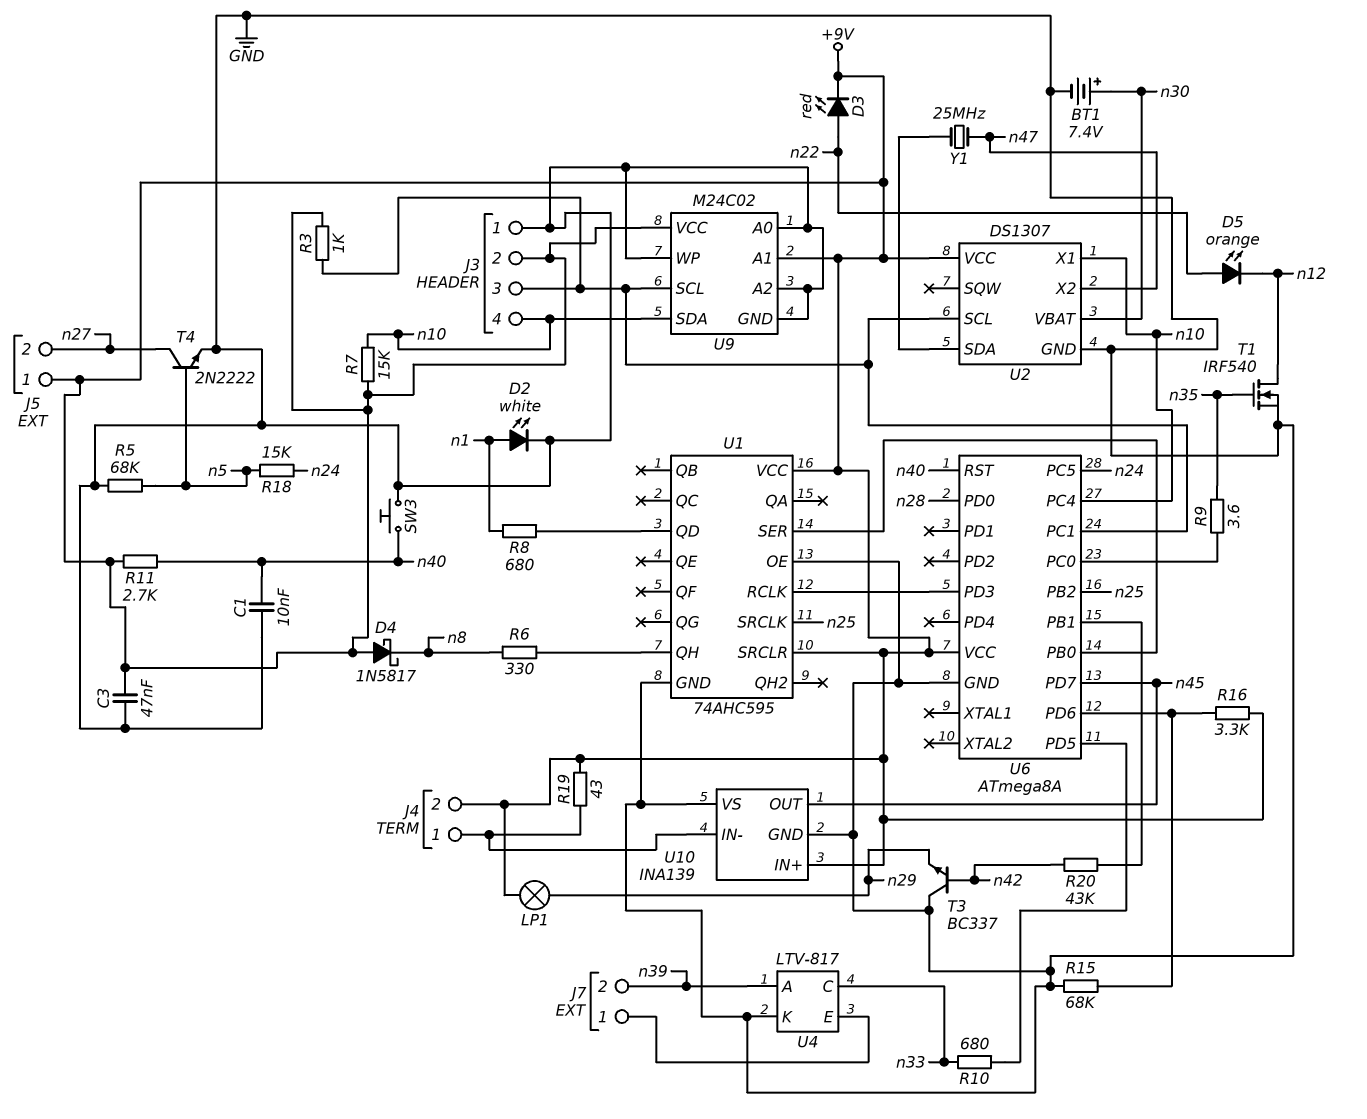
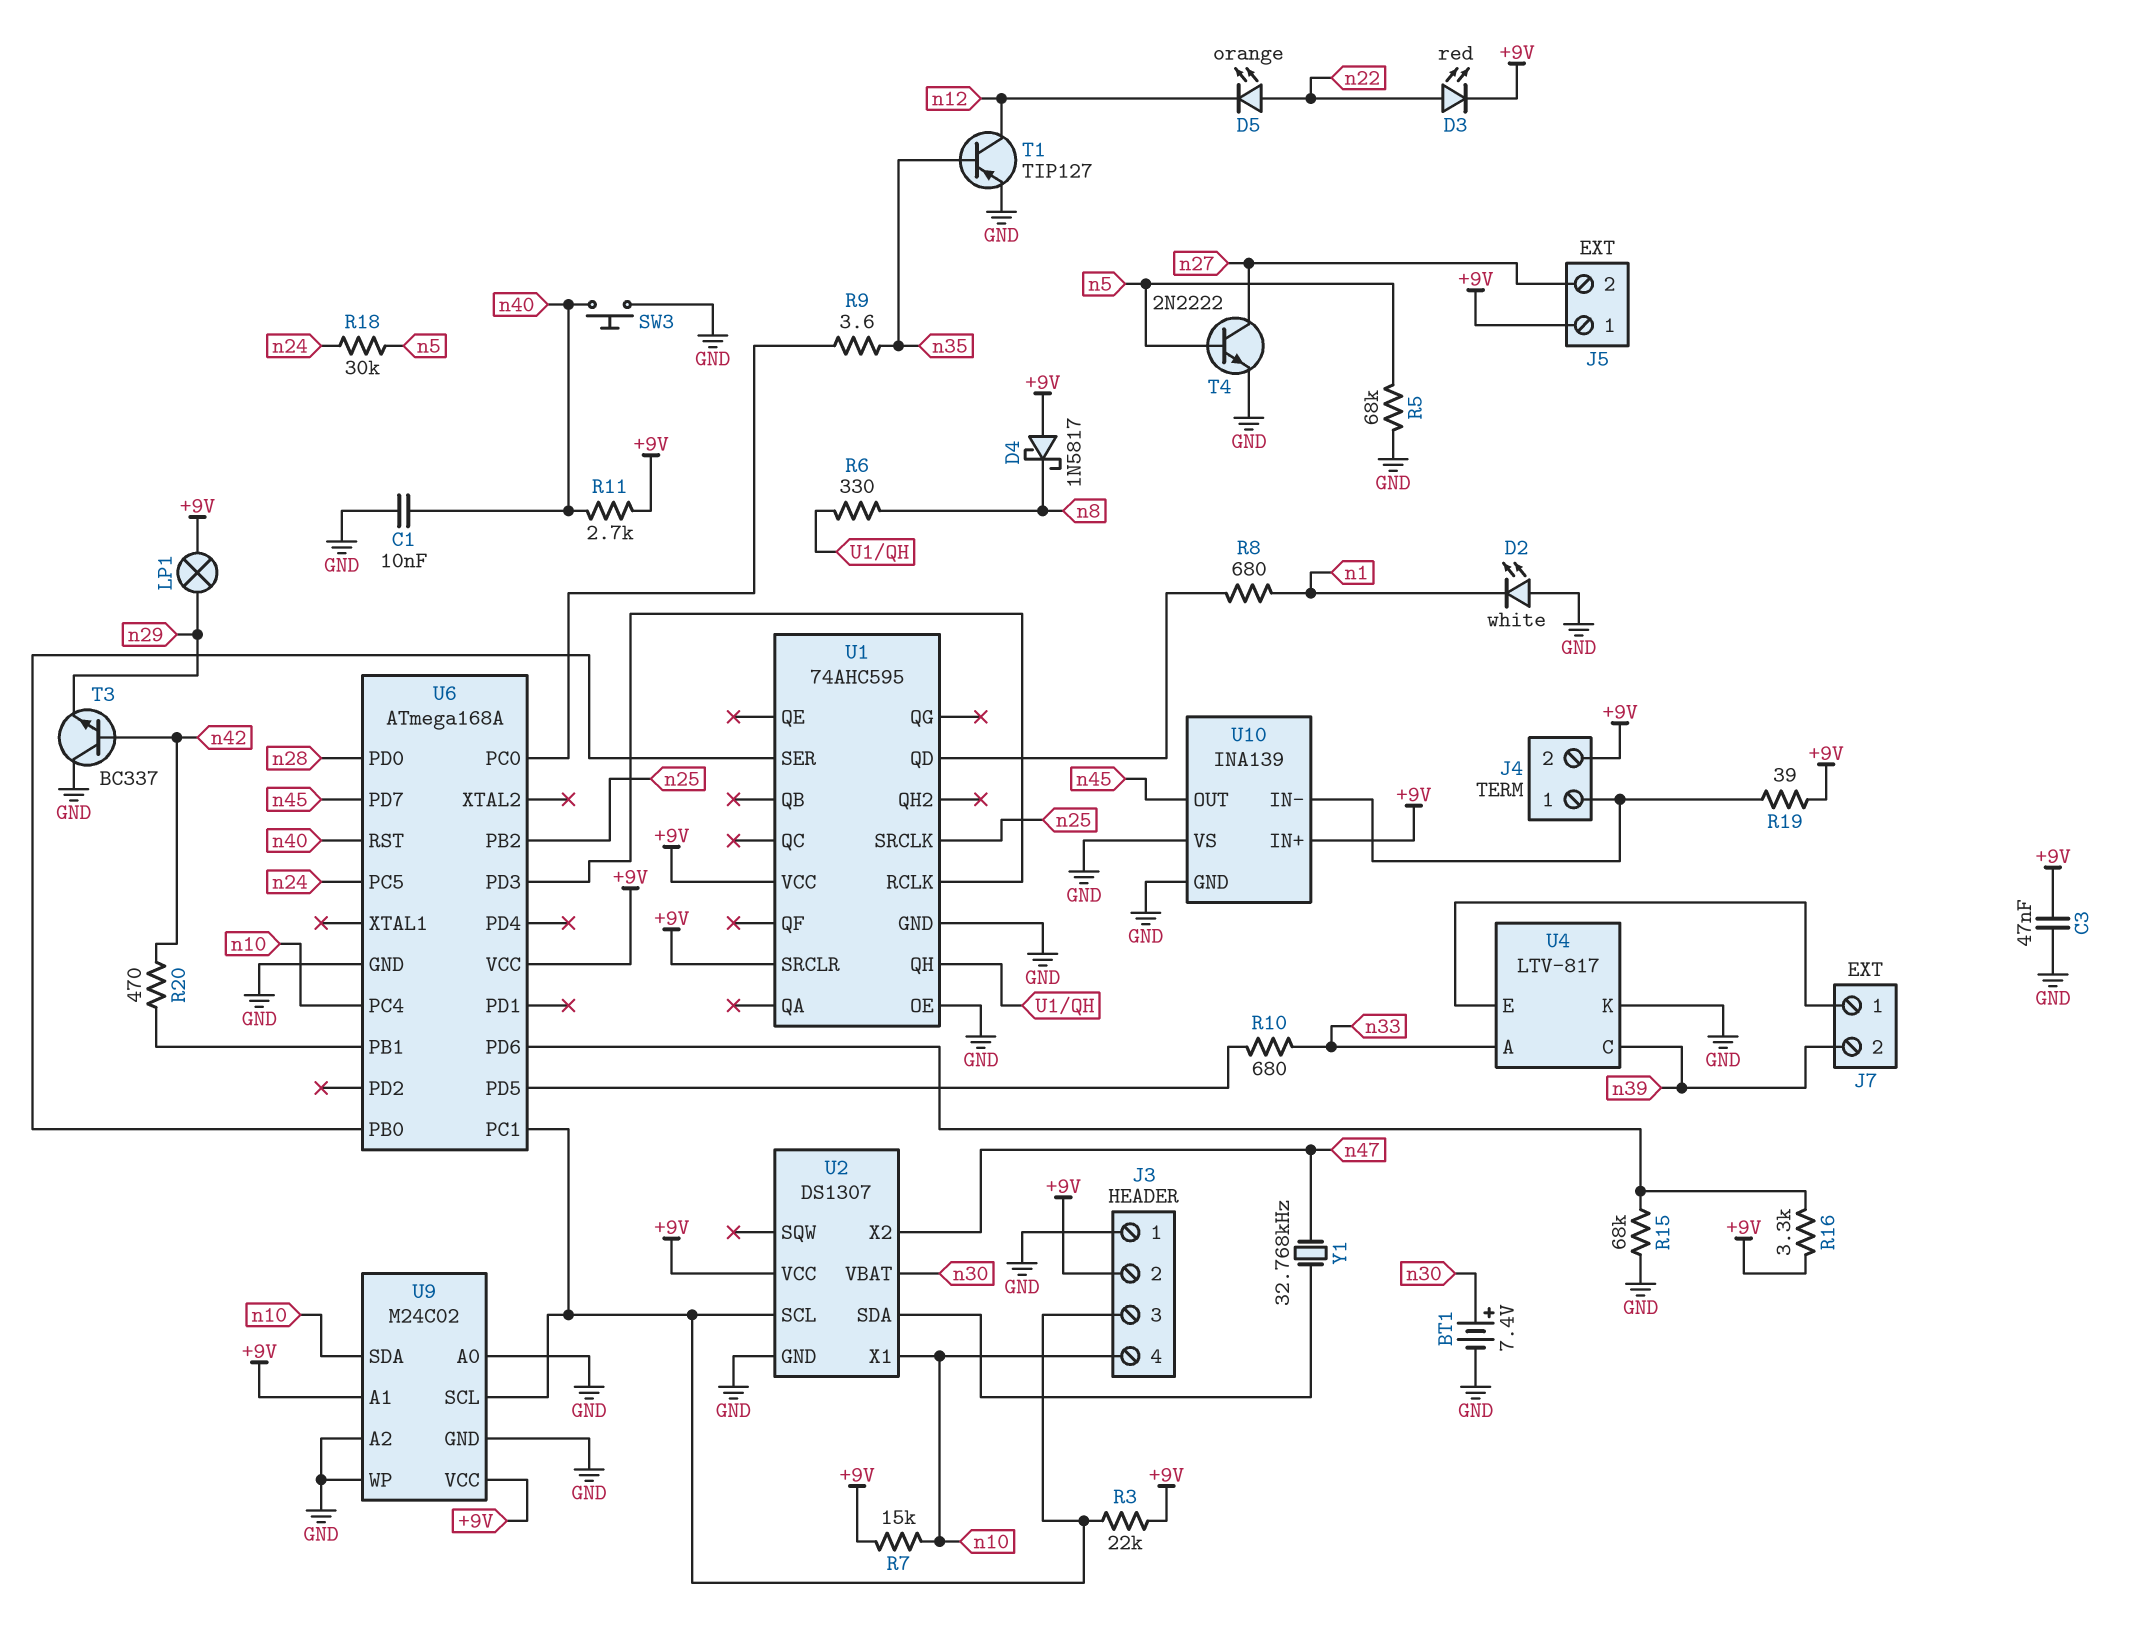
D2: LED white (A n1, K GND) -> LED white (A GND, K n1)
R3: 1k (+9V, J3/3) -> 22k (+9V, J3/3)
R18: 15k (n5, n24) -> 30k (n5, n24)
R19: 43 (+9V, J4/1) -> 39 (+9V, J4/1)
R20: 43k (U6/PB1, n42) -> 470 (U6/PB1, n42)
T1: NMOS IRF540 (G n35, D n12, S GND) -> PNP TIP127 (B n35, C n12, E GND)
U4 pin A: n39 -> n33
U4 pin C: n33 -> n39
U6: ATmega8A -> ATmega168A
Y1: 25MHz (U2/SDA, n47) -> 32.768kHz (U2/SDA, n47)

